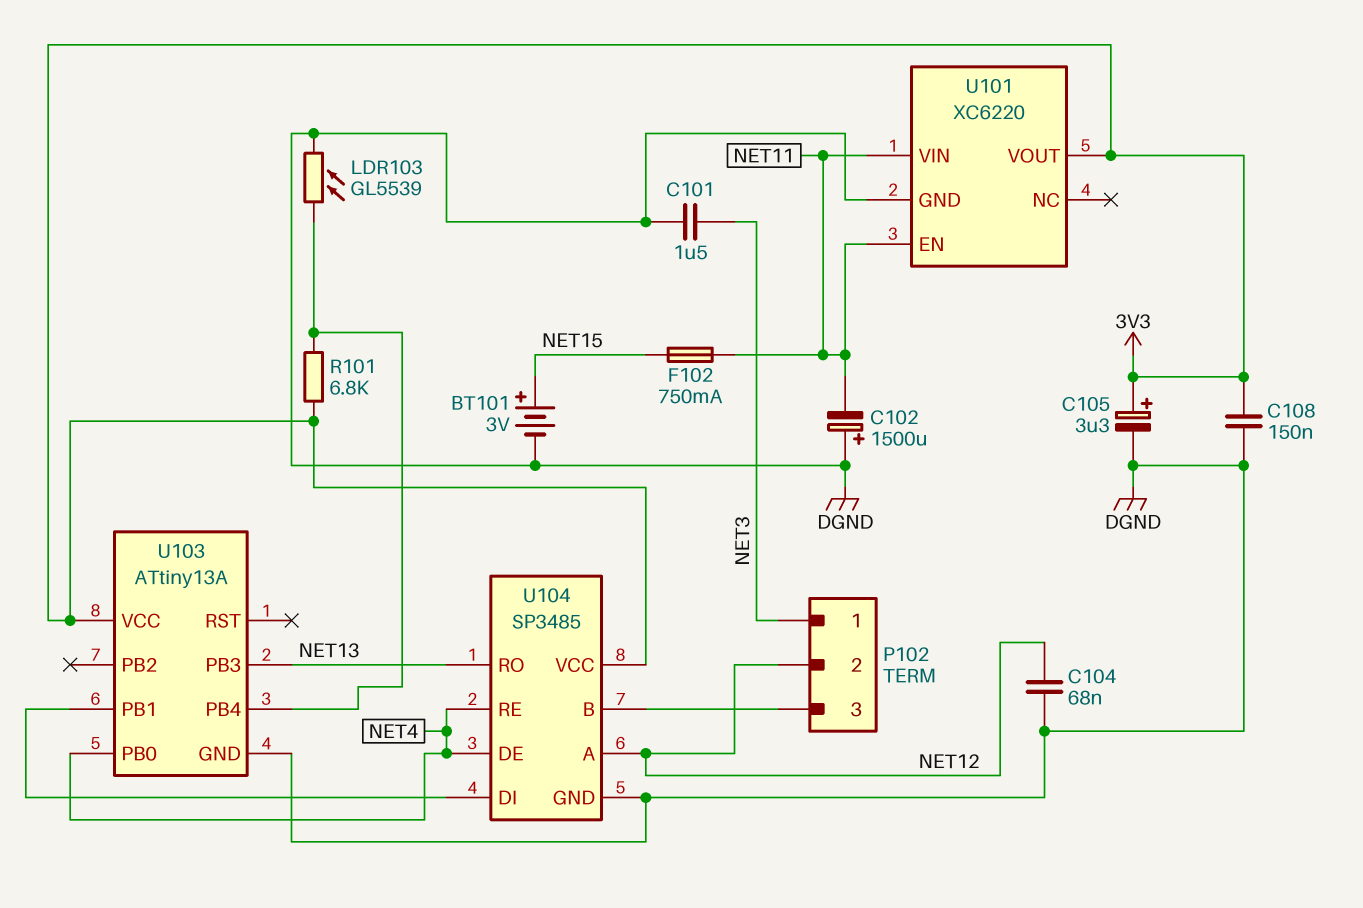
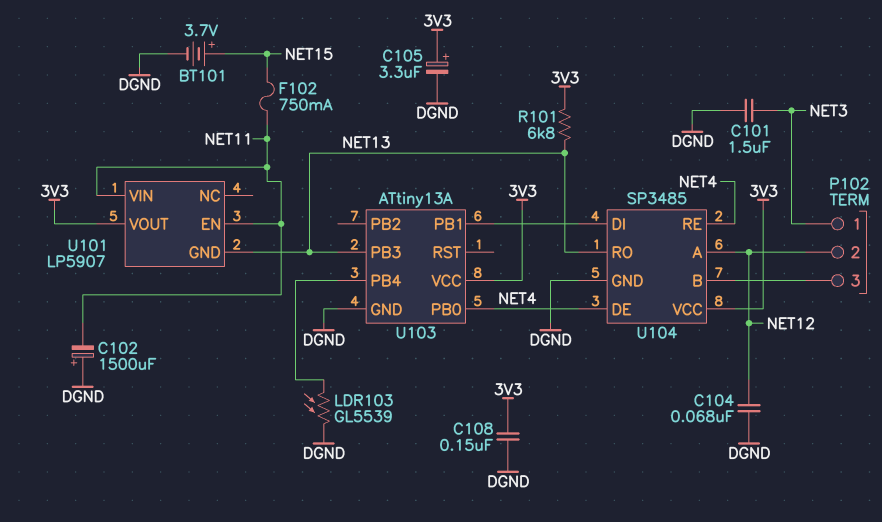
BT101: 3V (plus NET15, minus DGND) -> 3.7V (plus NET15, minus DGND)
R101: 6.8k (3V3, U103/PB4) -> 6.8k (3V3, NET13)
U101: XC6220 -> LP5907
U101 pin GND: DGND -> NET13

